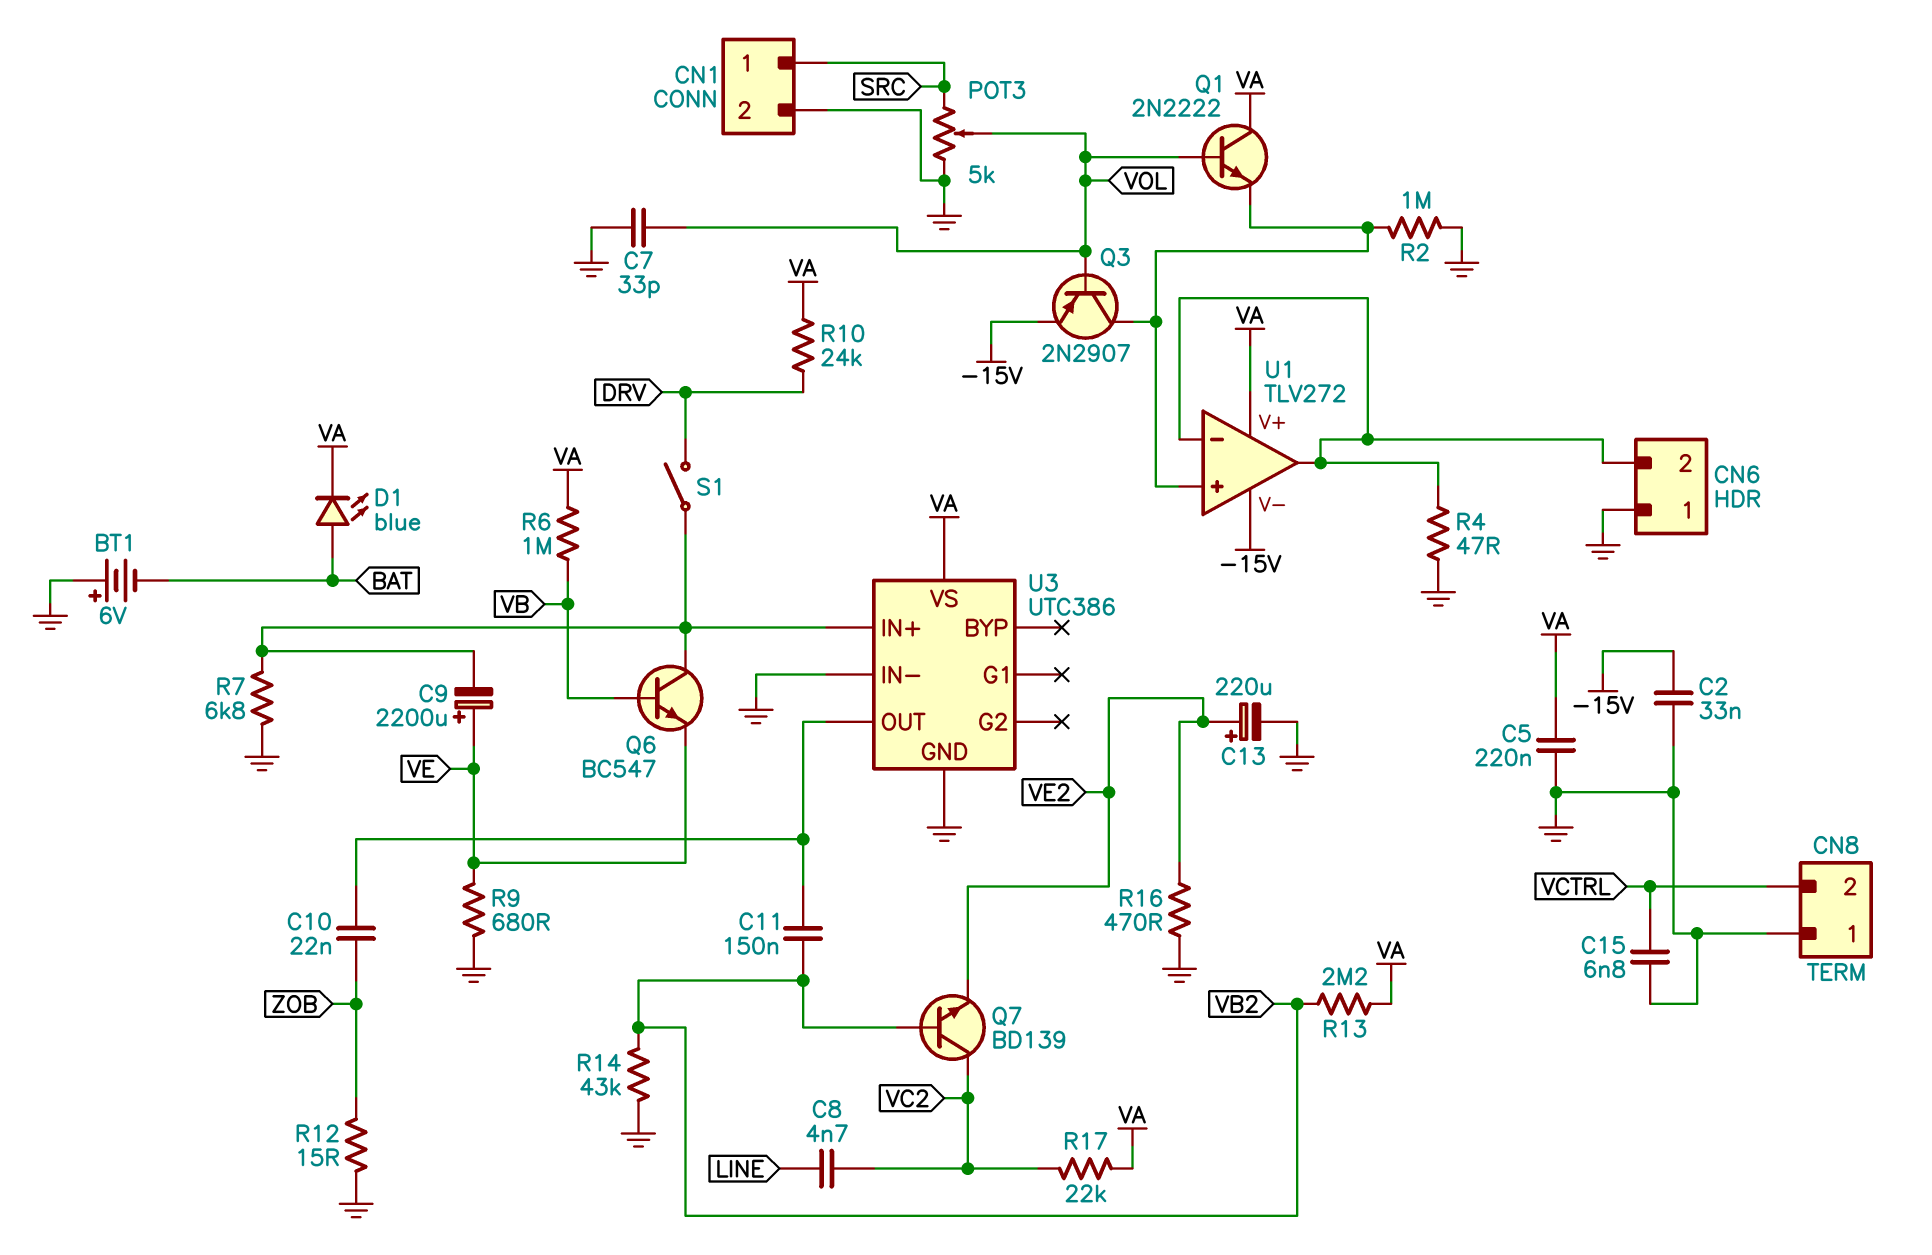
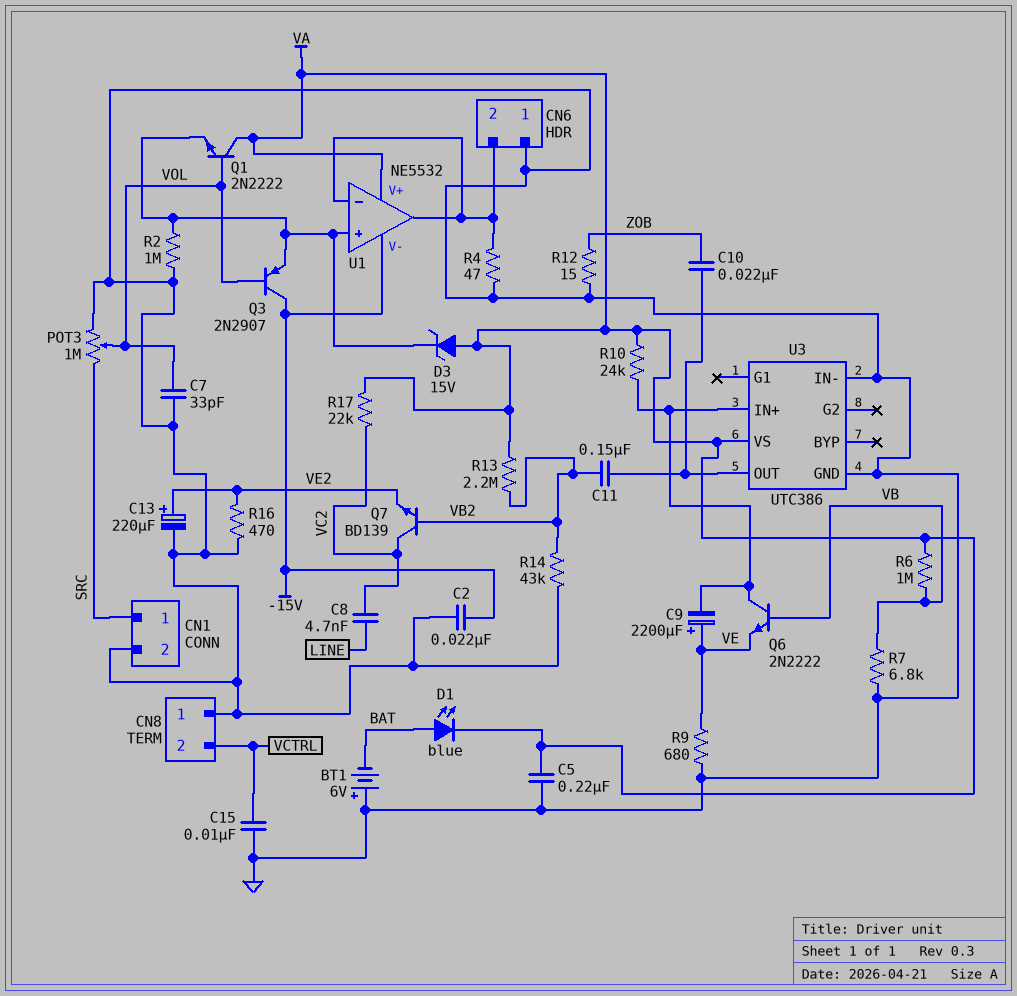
C2: 33nF (-15V, GND) -> 22nF (-15V, GND)
C15: 6.8nF (GND, VCTRL) -> 10nF (GND, VCTRL)
D3: none -> zener 15V (A VA, K U1/in+)
POT3: 5k (GND, SRC, wiper VOL) -> 1M (GND, SRC, wiper VOL)
Q3: PNP 2N2907 (B VOL, C U1/in+, E -15V) -> PNP 2N2907 (B VOL, C -15V, E U1/in+)
Q6: NPN BC547 (B VB, C U3/IN+, E VE) -> NPN 2N2222 (B VB, C U3/IN+, E VE)
R7: 6.8k (GND, U3/IN+) -> 6.8k (GND, VB)
R10: 24k (DRV, VA) -> 24k (U3/IN+, VA)
S1: switch (DRV, U3/IN+) -> none
U1: TLV272 -> NE5532

